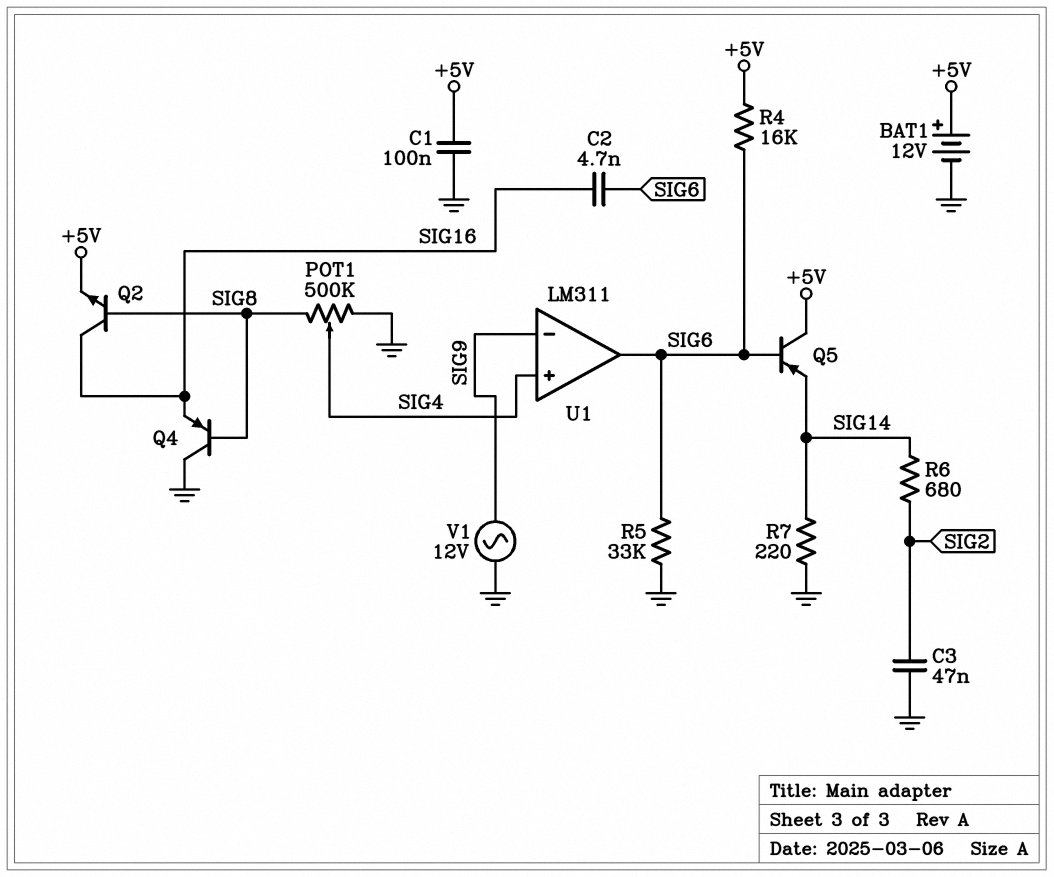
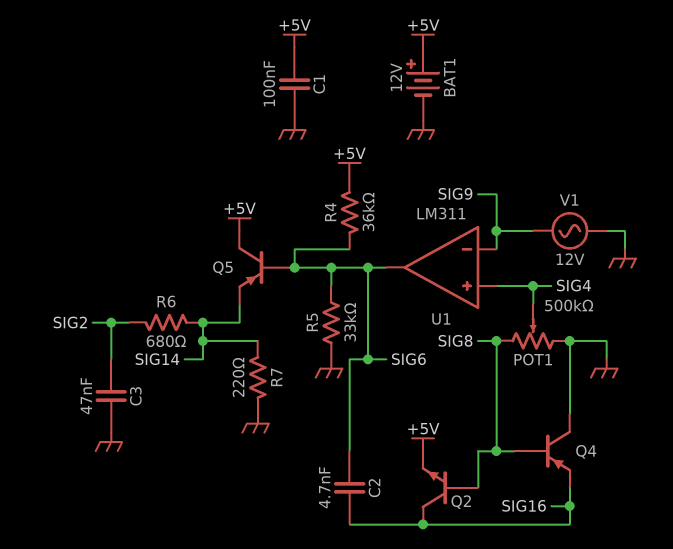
R4: 16k (+5V, SIG6) -> 36k (+5V, SIG6)

